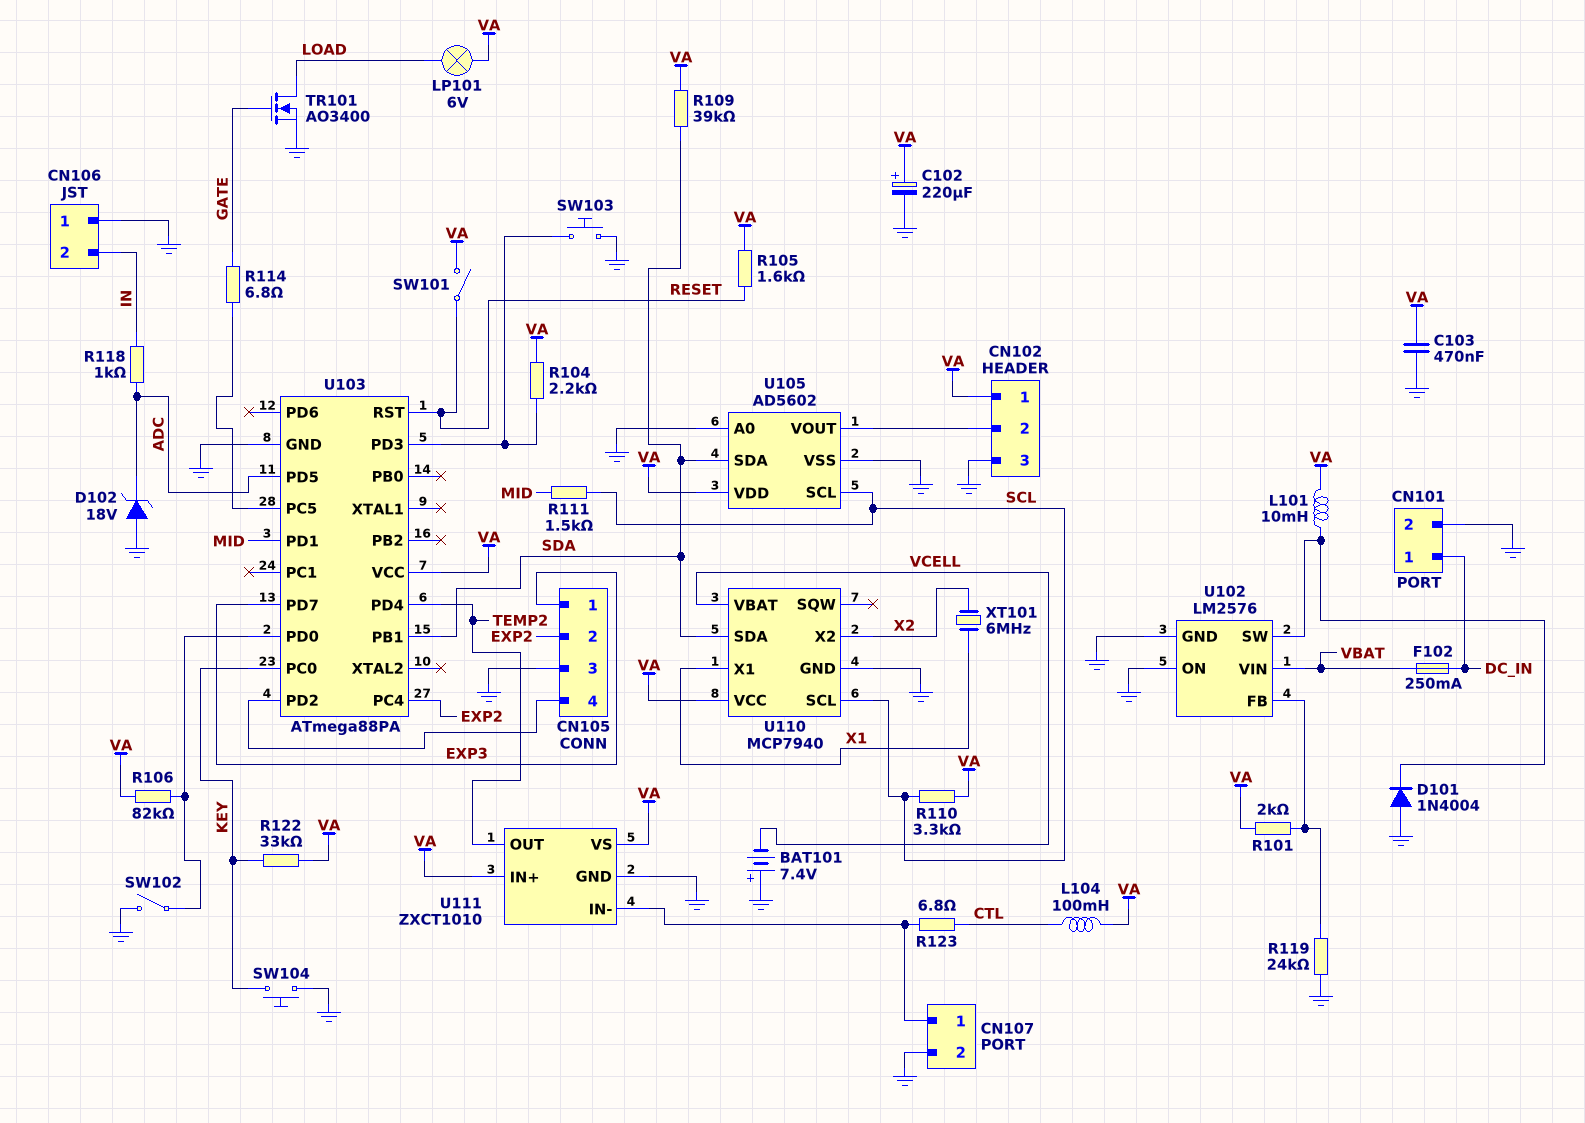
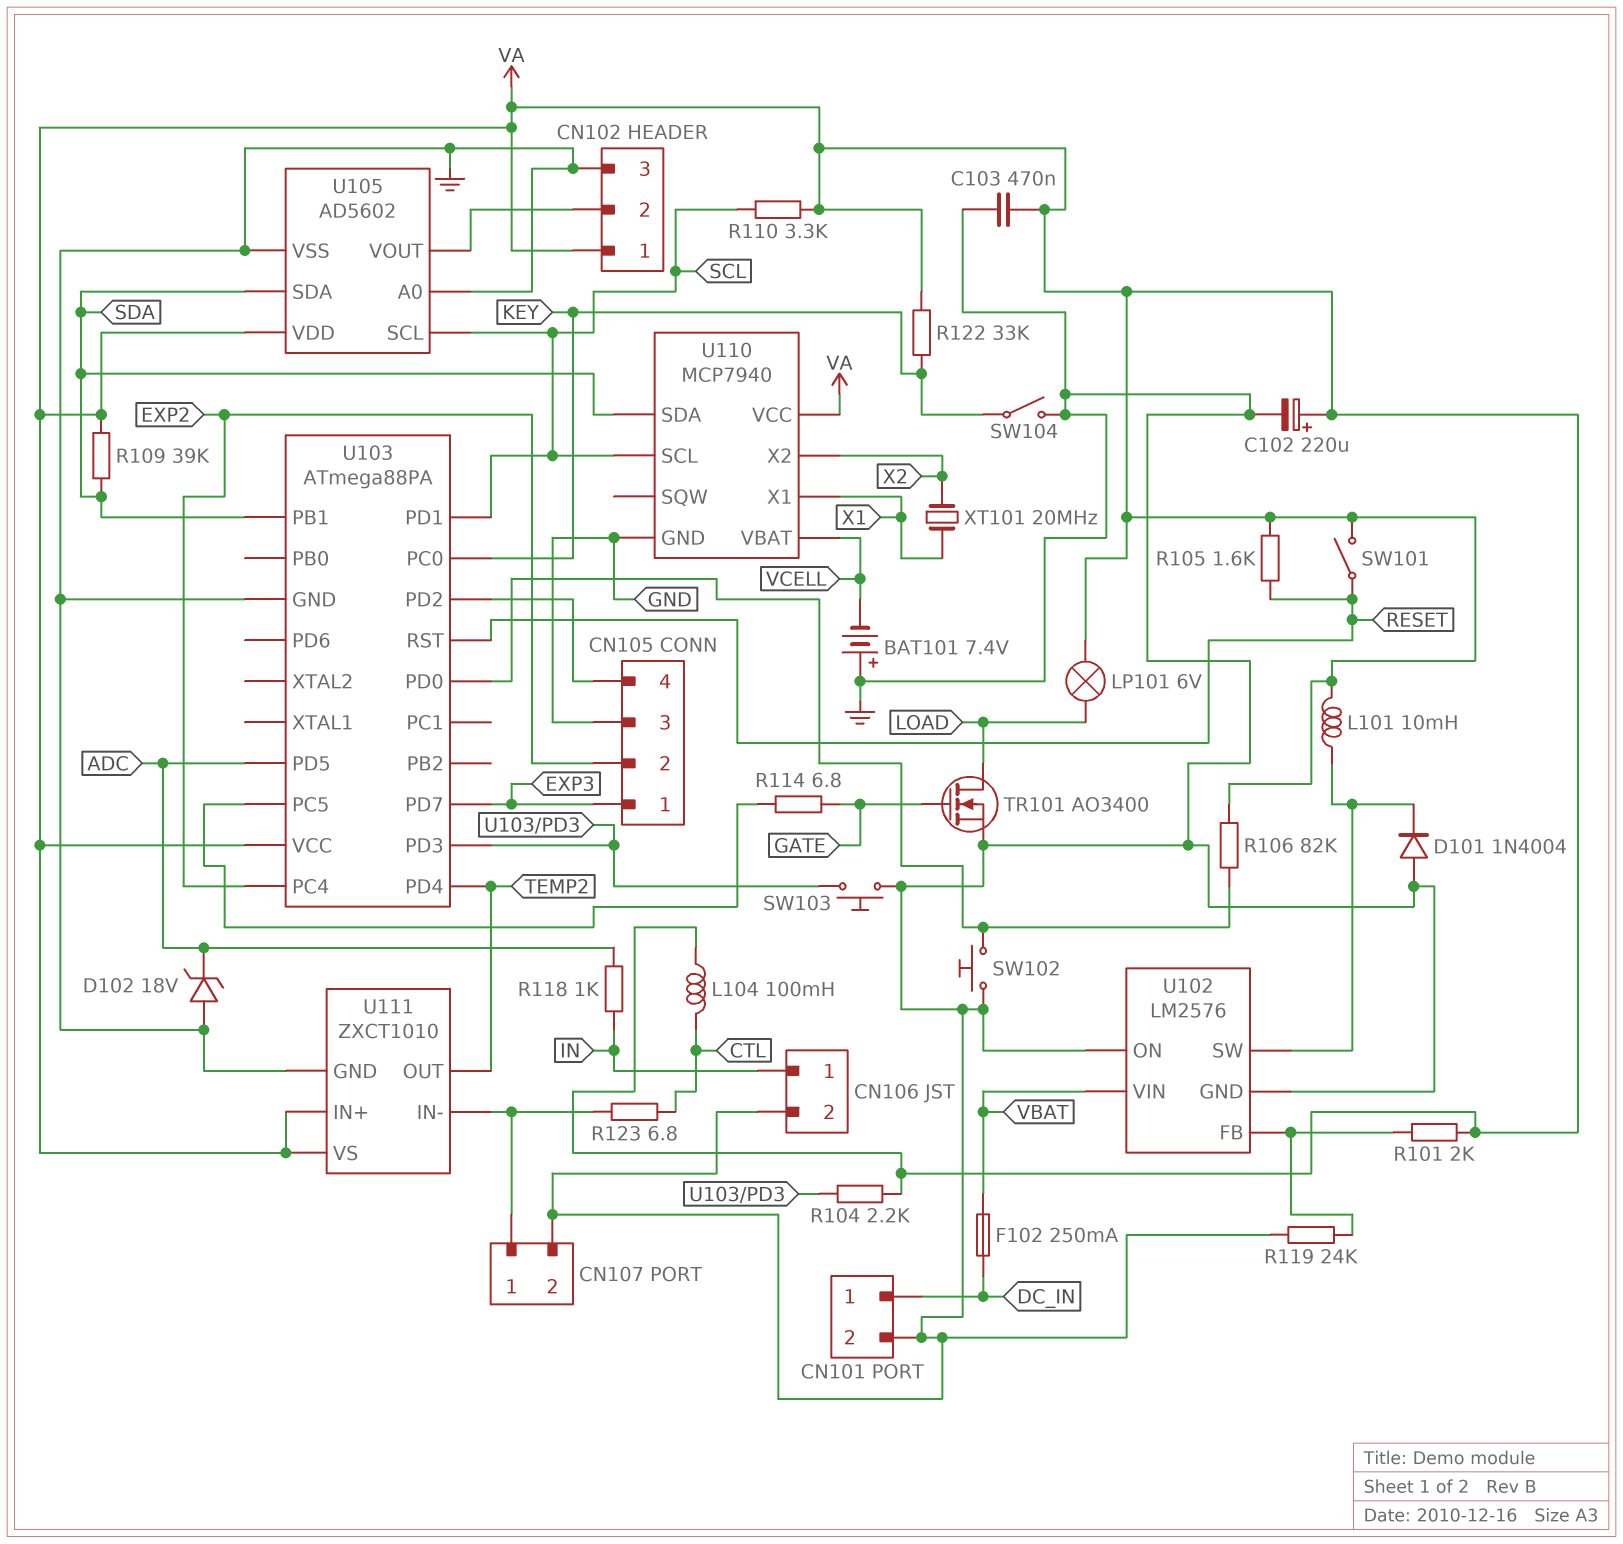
CN106 pin 1: GND -> IN
CN106 pin 2: IN -> GND
R111: 1.5k (MID, SCL) -> none
SW102: switch (GND, U103/PD0) -> button (GND, U103/PD0)
SW104: button (GND, KEY) -> switch (GND, KEY)
U103 pin PD1: MID -> SCL
XT101: 6MHz (X1, X2) -> 20MHz (X1, X2)

